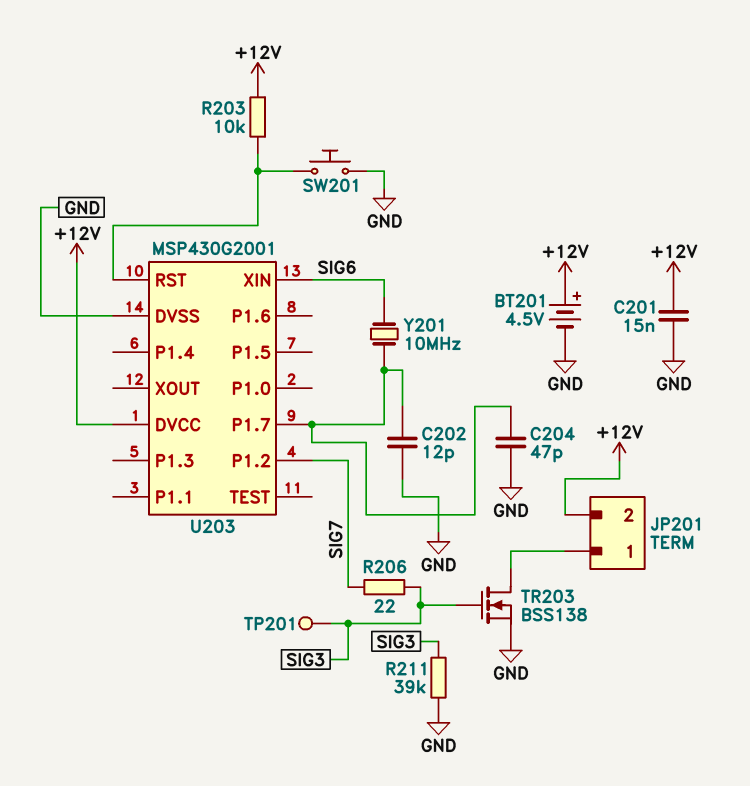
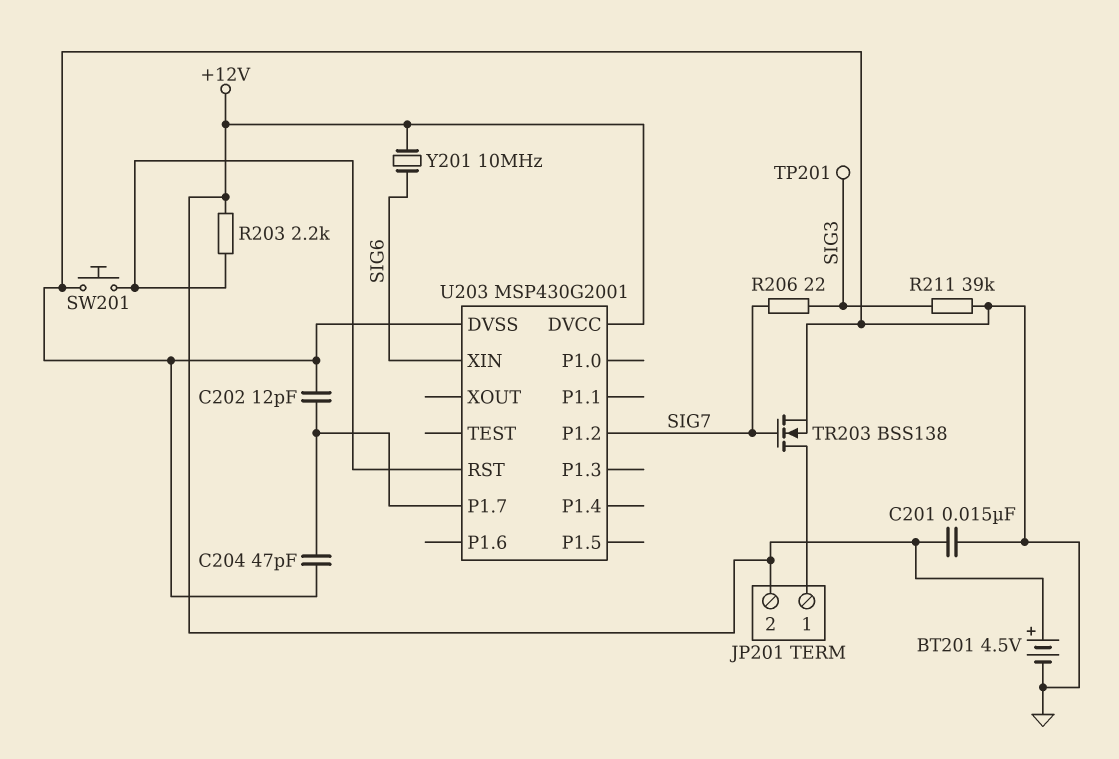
R203: 10k (+12V, U203/RST) -> 2.2k (+12V, U203/RST)
TR203: NMOS BSS138 (G SIG3, D JP201/1, S GND) -> NMOS BSS138 (G SIG7, D JP201/1, S GND)
Y201: 10MHz (SIG6, U203/P1.7) -> 10MHz (+12V, SIG6)

